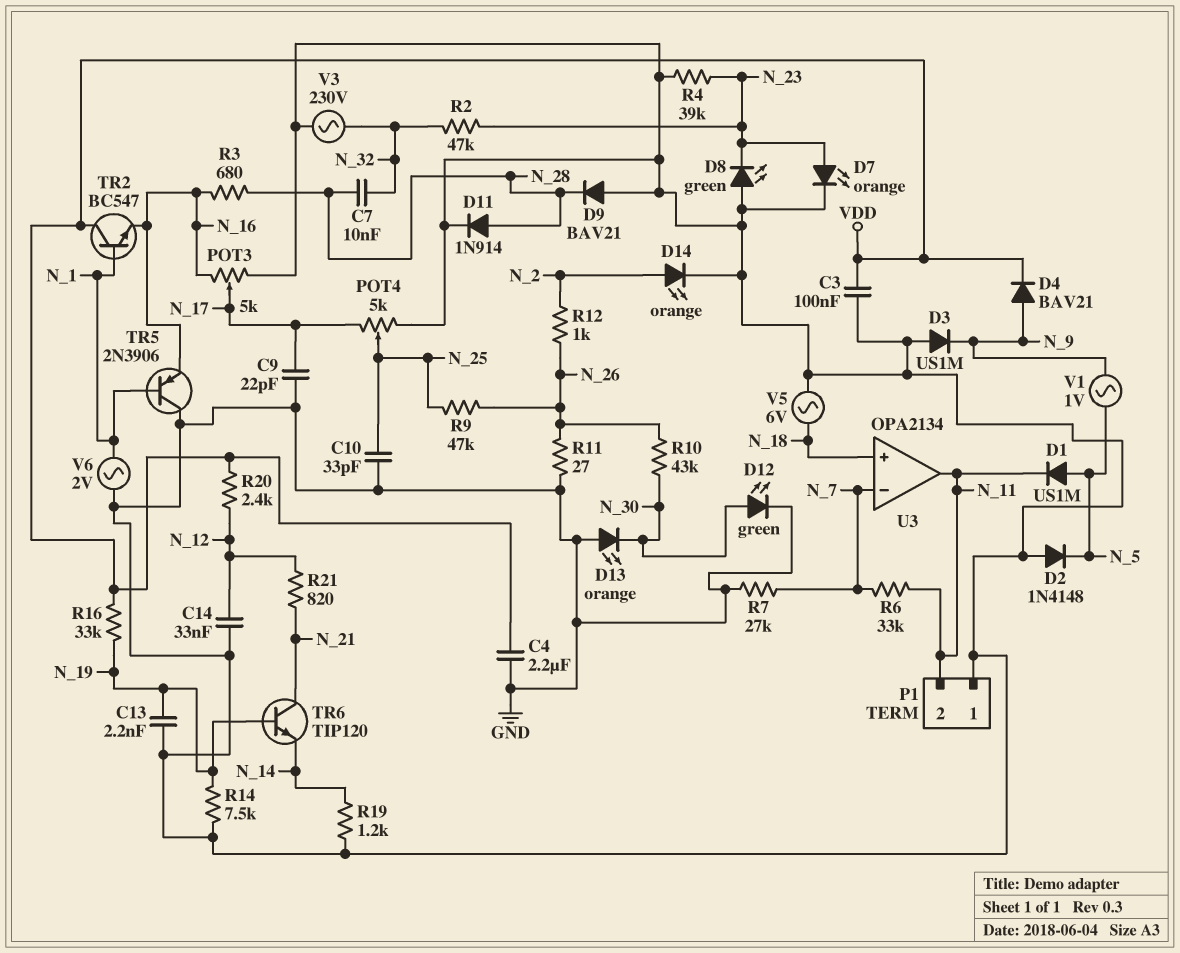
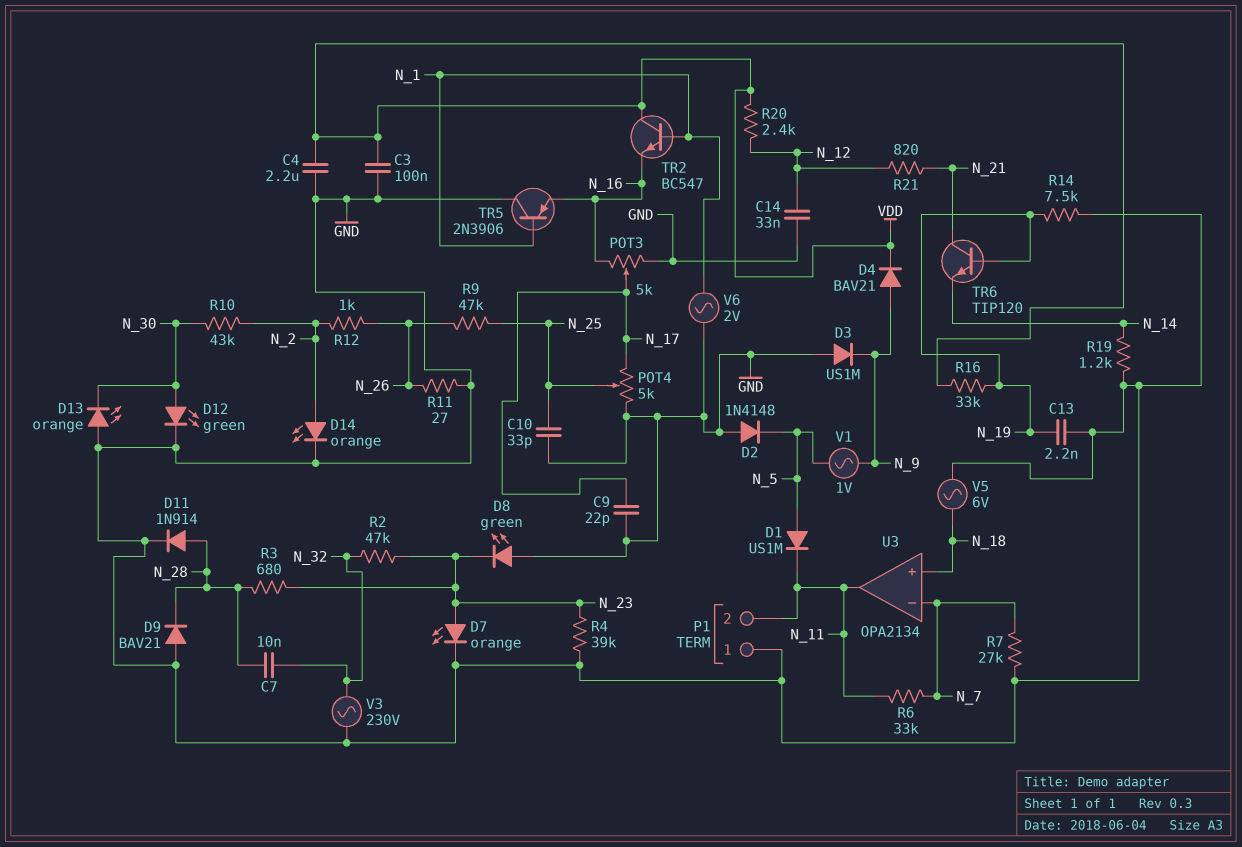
R3: 680 (N_16, N_28) -> 680 (N_23, N_28)
R10: 43k (N_26, N_30) -> 43k (N_2, N_30)

